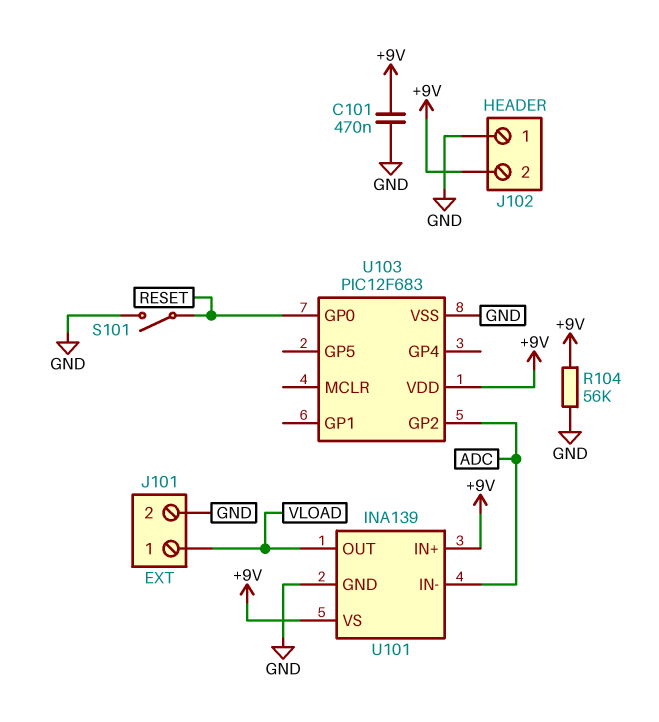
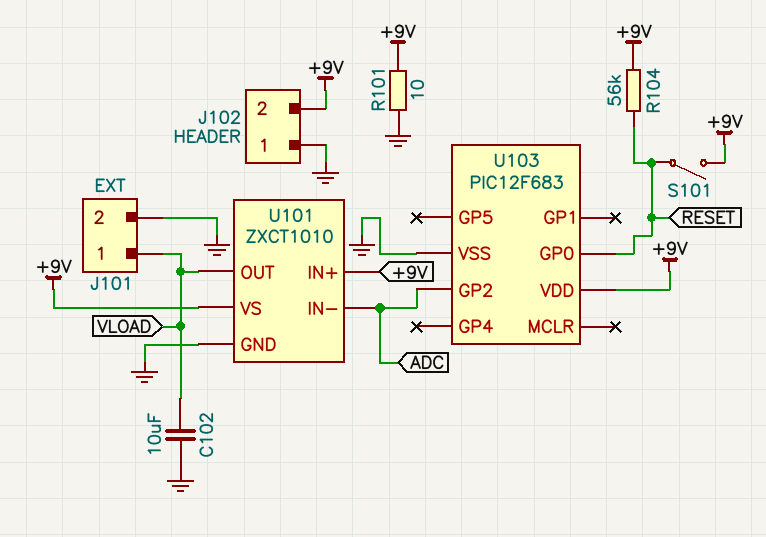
C101: 470nF (+9V, GND) -> none
C102: none -> 10uF (GND, VLOAD)
R101: none -> 10 (+9V, GND)
R104: 56k (+9V, GND) -> 56k (+9V, RESET)
S101: switch (GND, RESET) -> switch (+9V, RESET)
U101: INA139 -> ZXCT1010

